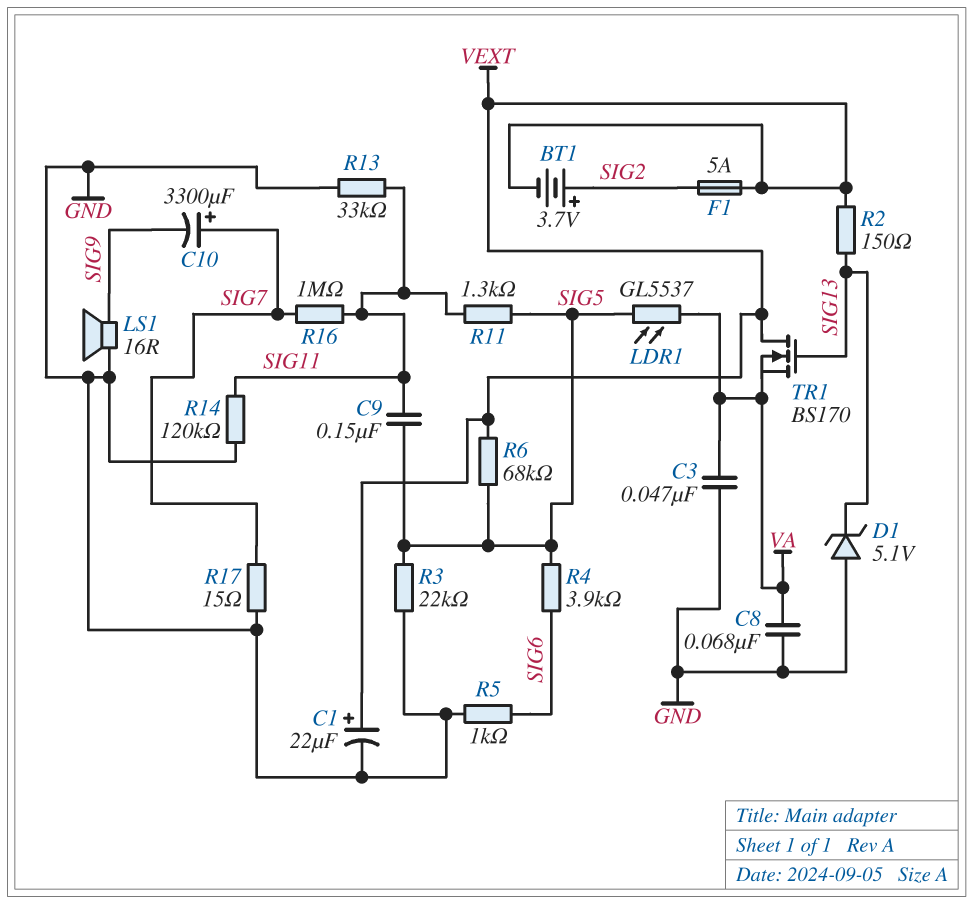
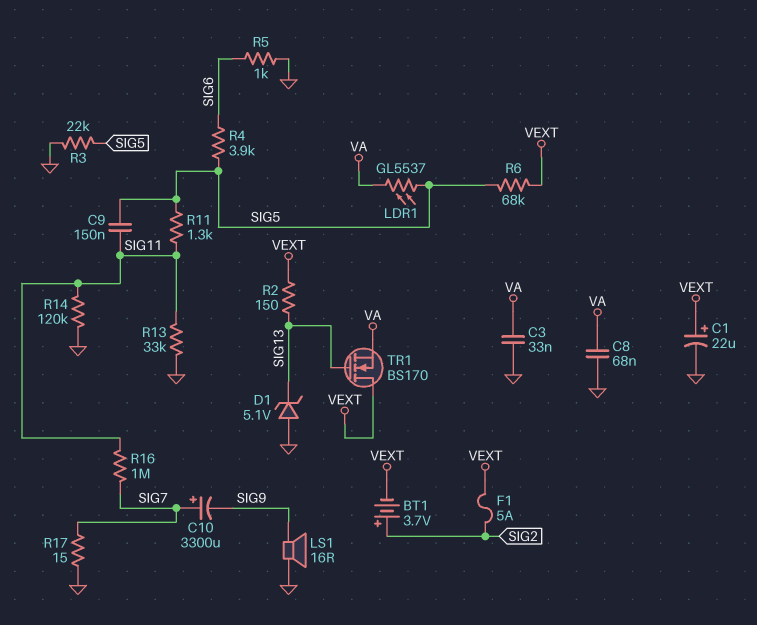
C3: 47nF (GND, VA) -> 33nF (GND, VA)

